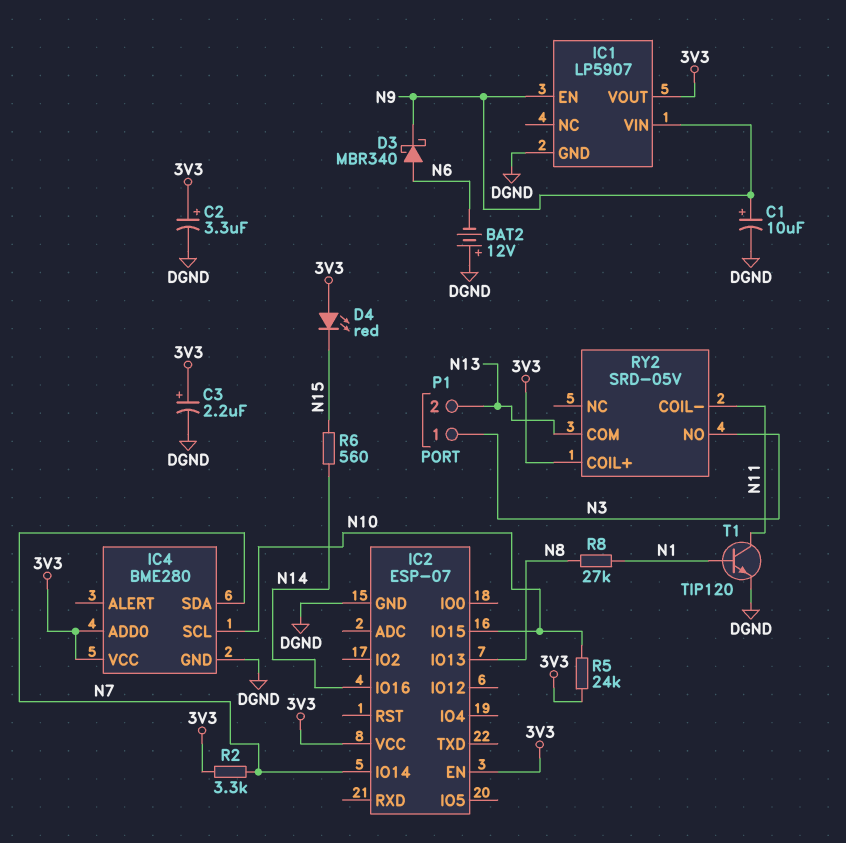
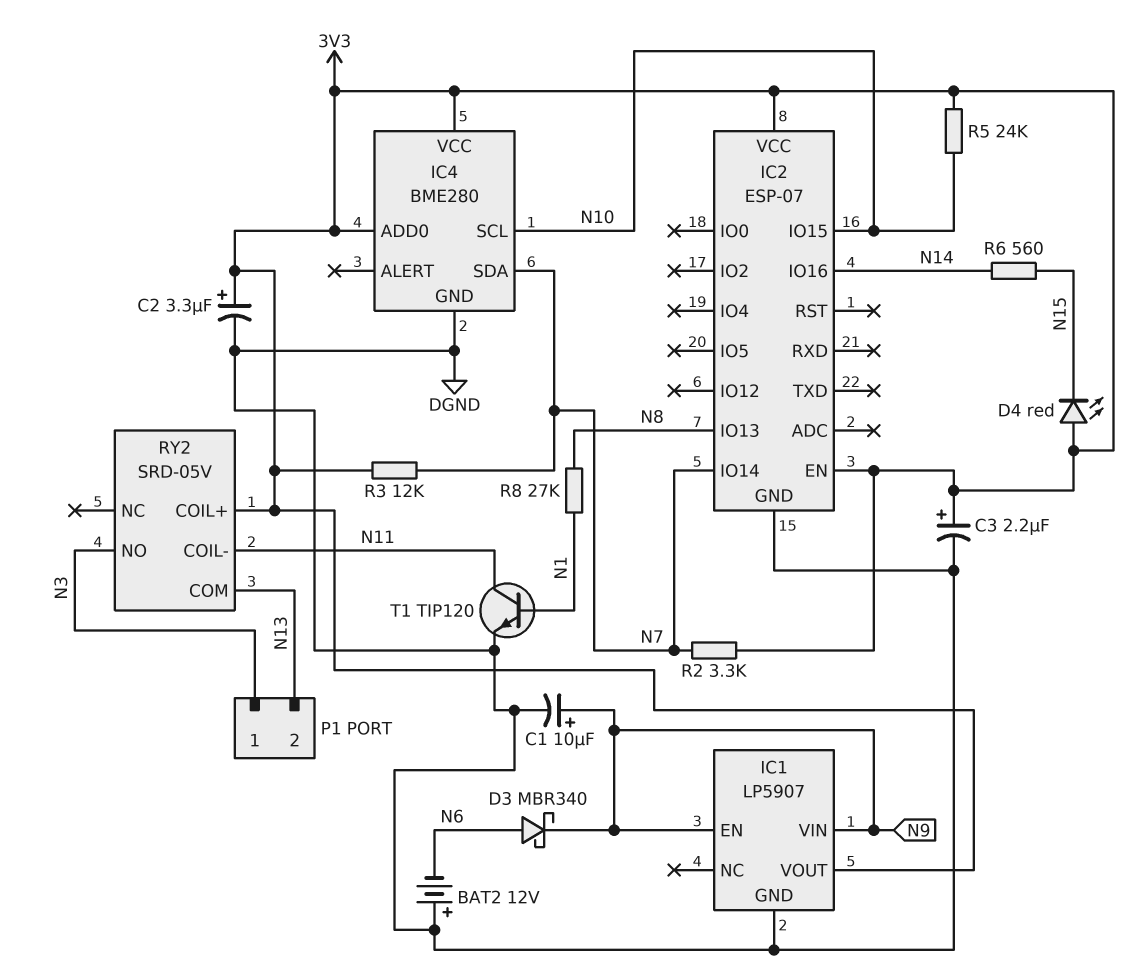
R3: none -> 12k (3V3, N7)

